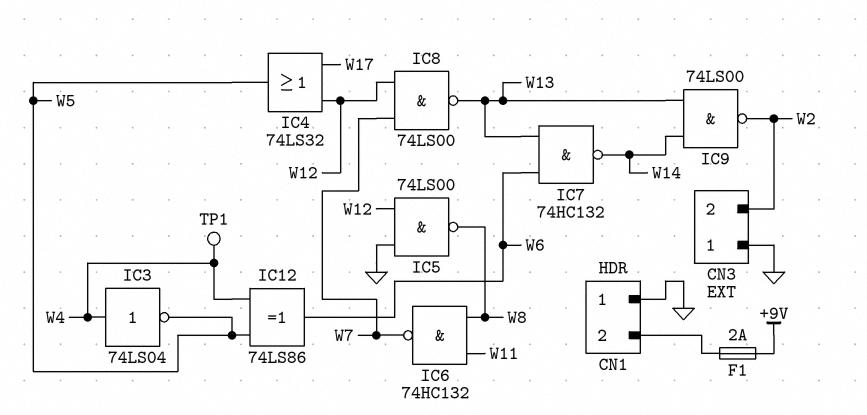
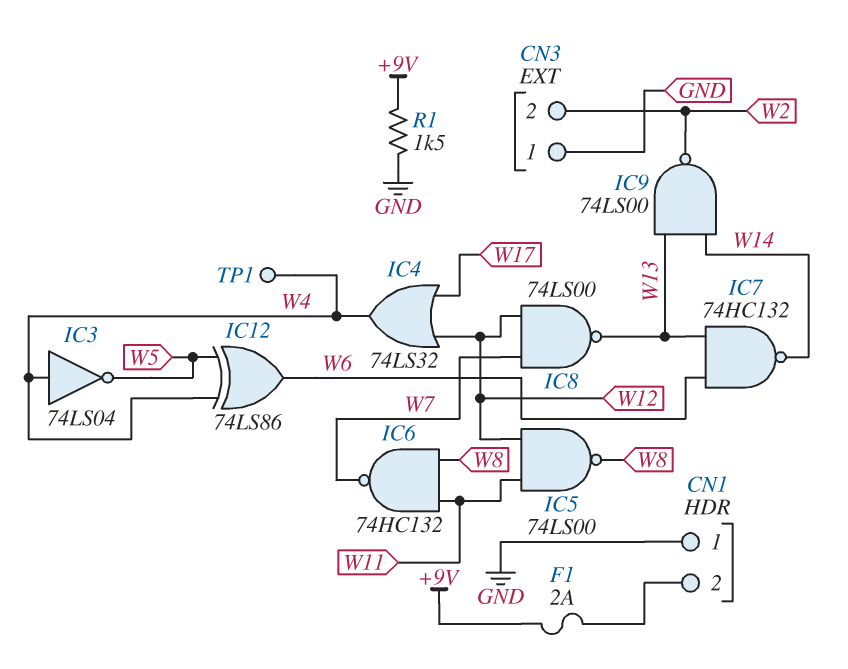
IC4: OR 74LS32 (in W12, in W17, out W5) -> OR 74LS32 (in W12, in W17, out W4)
IC5: NAND 74LS00 (in GND, in W12, out W8) -> NAND 74LS00 (in W11, in W12, out W8)
R1: none -> 1.5k (+9V, GND)

